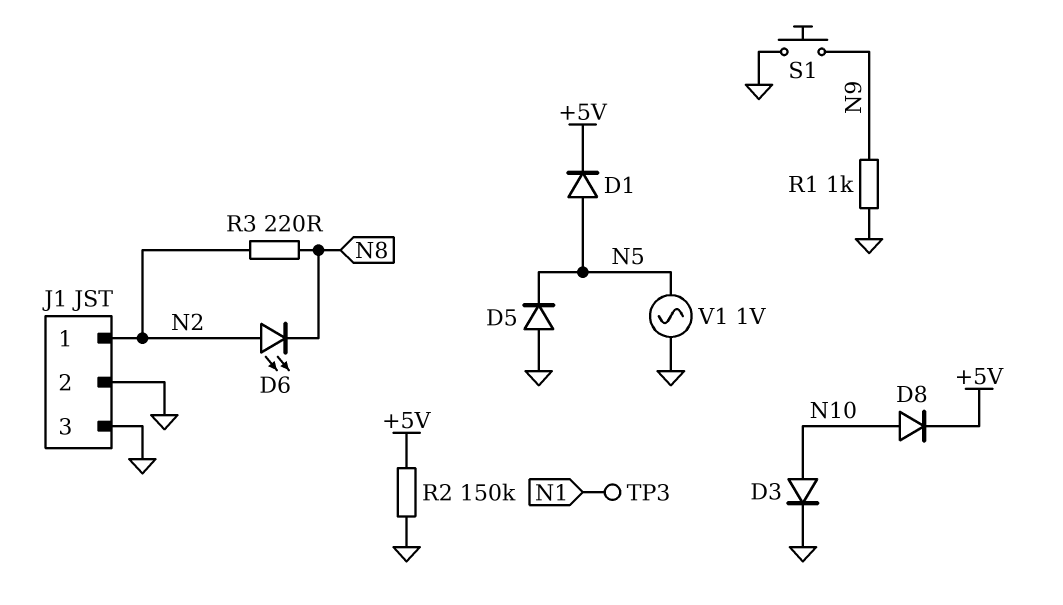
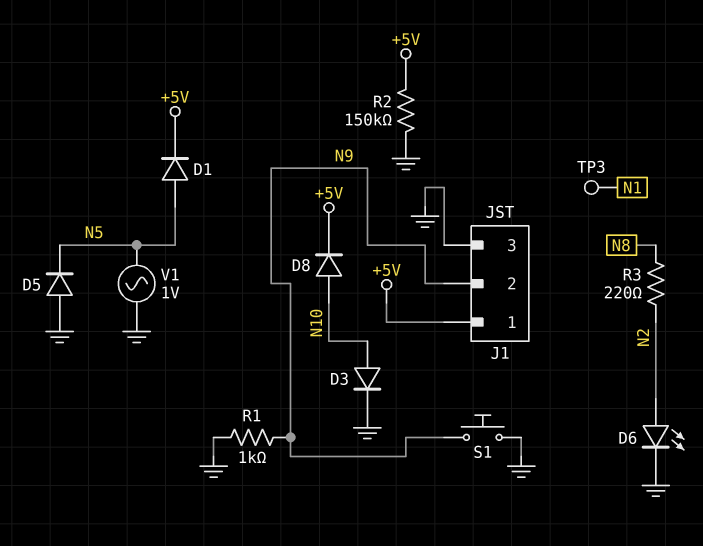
D6: LED (A N2, K N8) -> LED (A N2, K GND)
J1 pin 1: N2 -> +5V
J1 pin 2: GND -> N9

